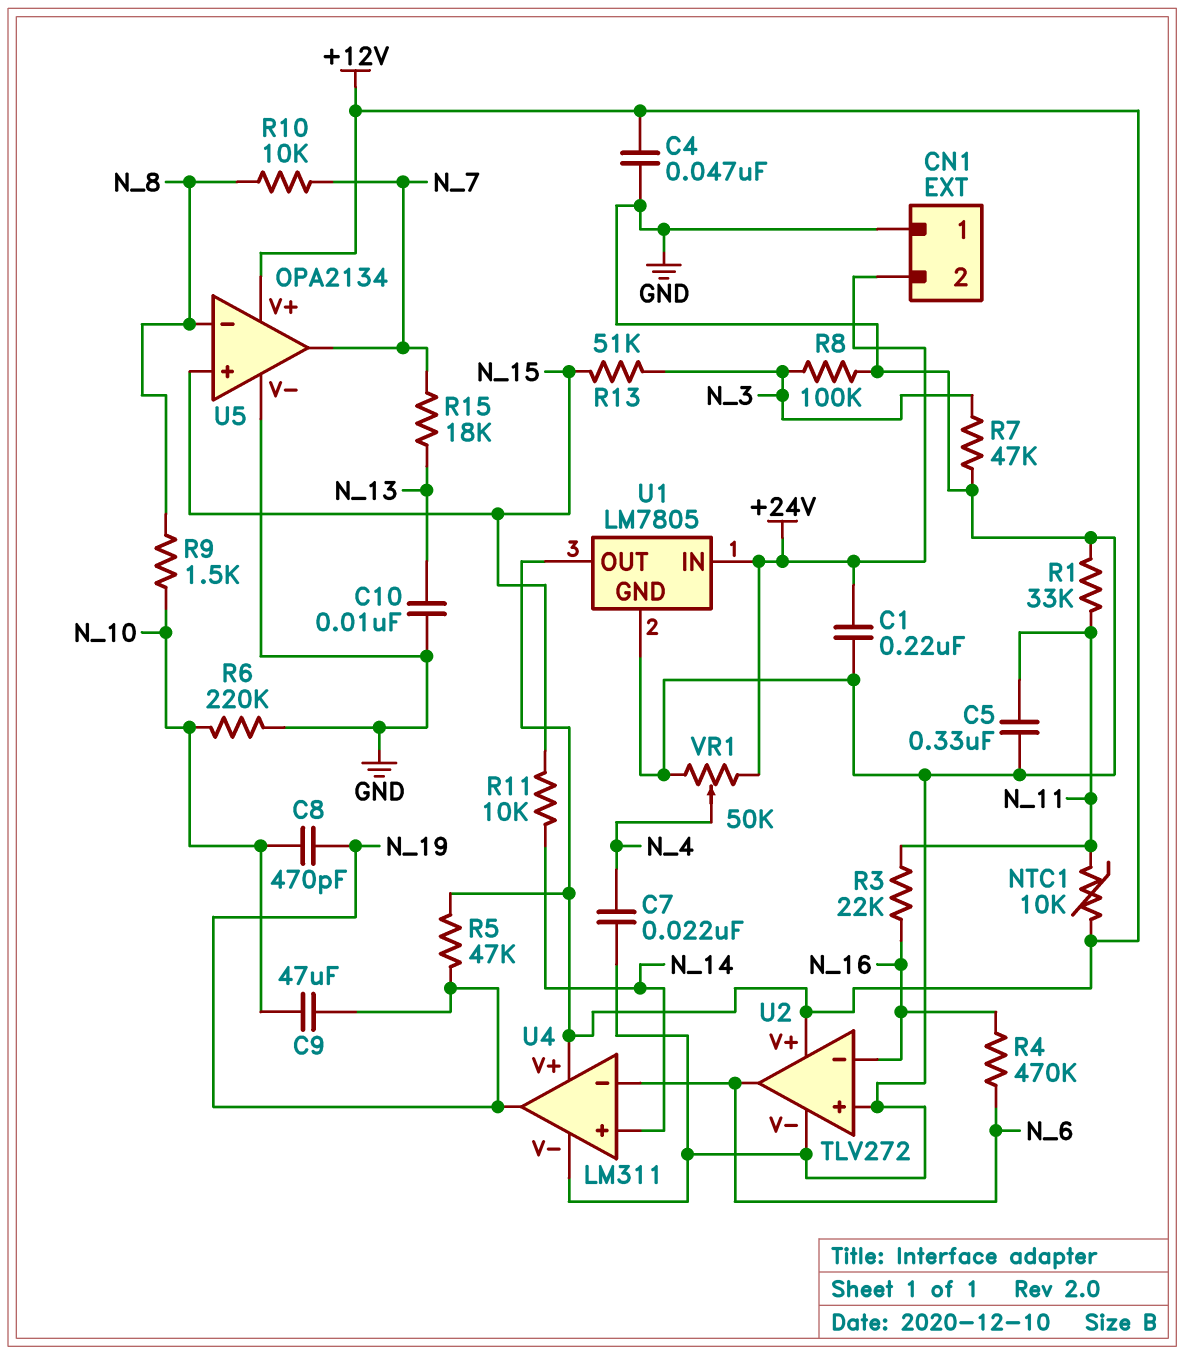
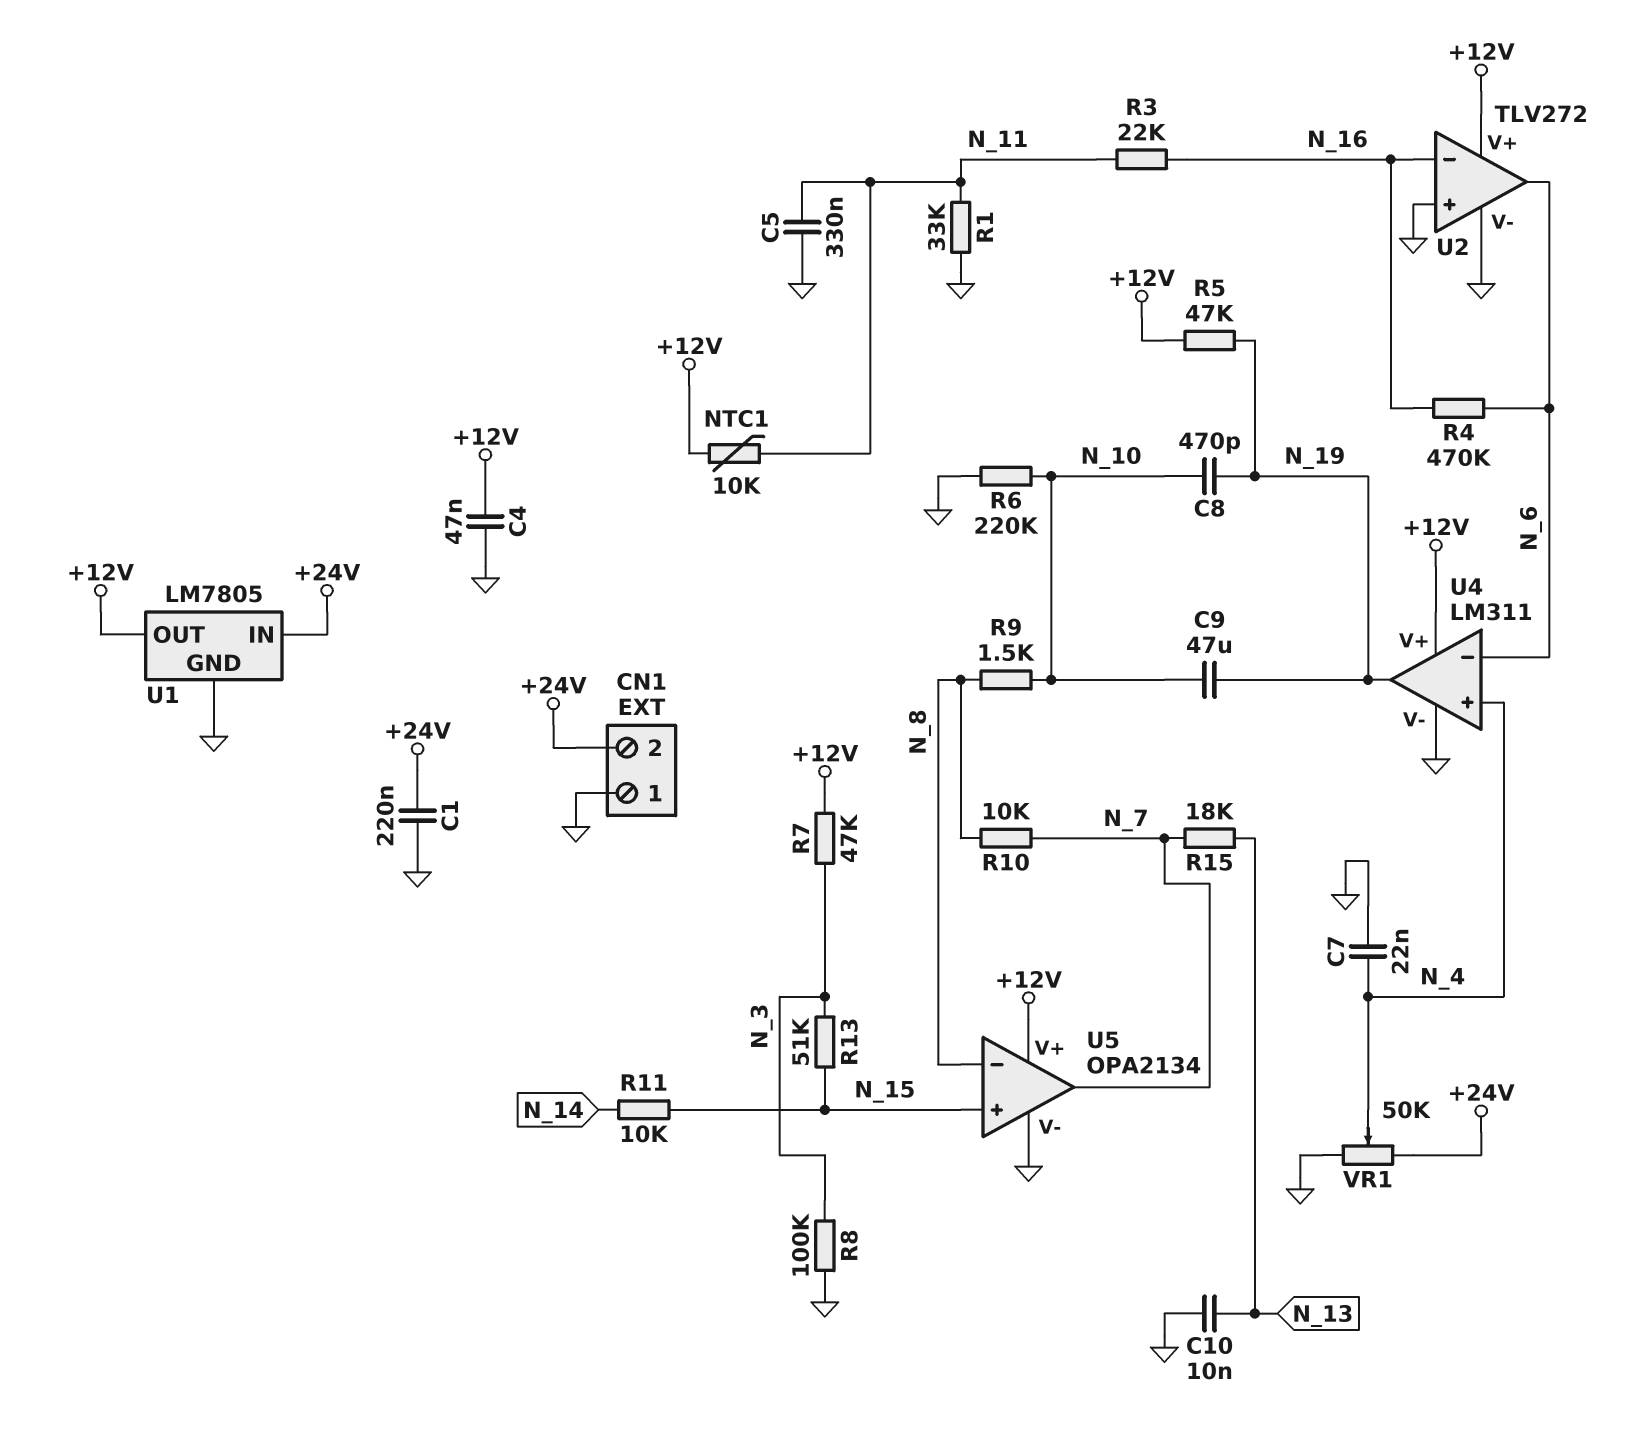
R7: 47k (GND, N_3) -> 47k (+12V, N_3)
U4 pin in+: N_14 -> N_4

